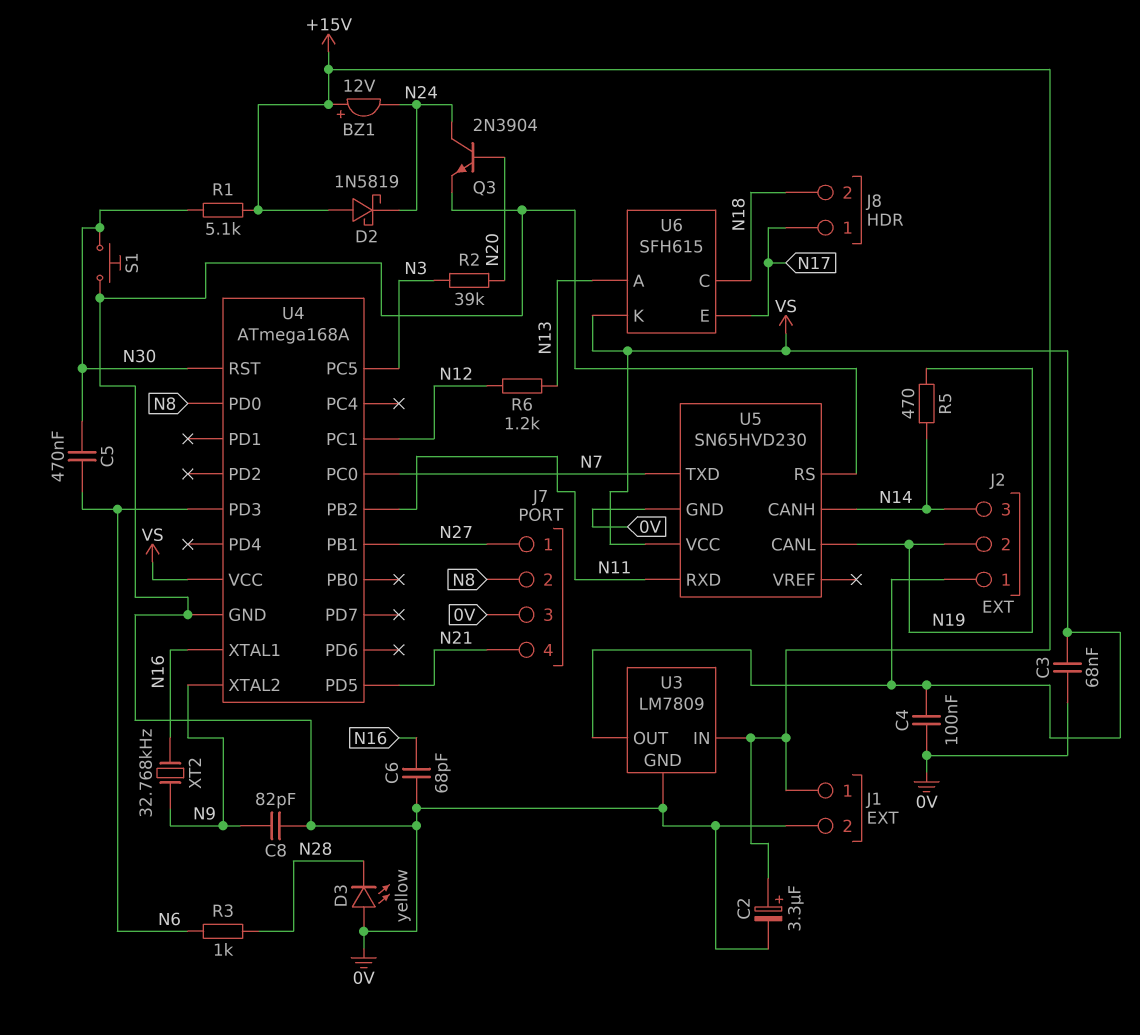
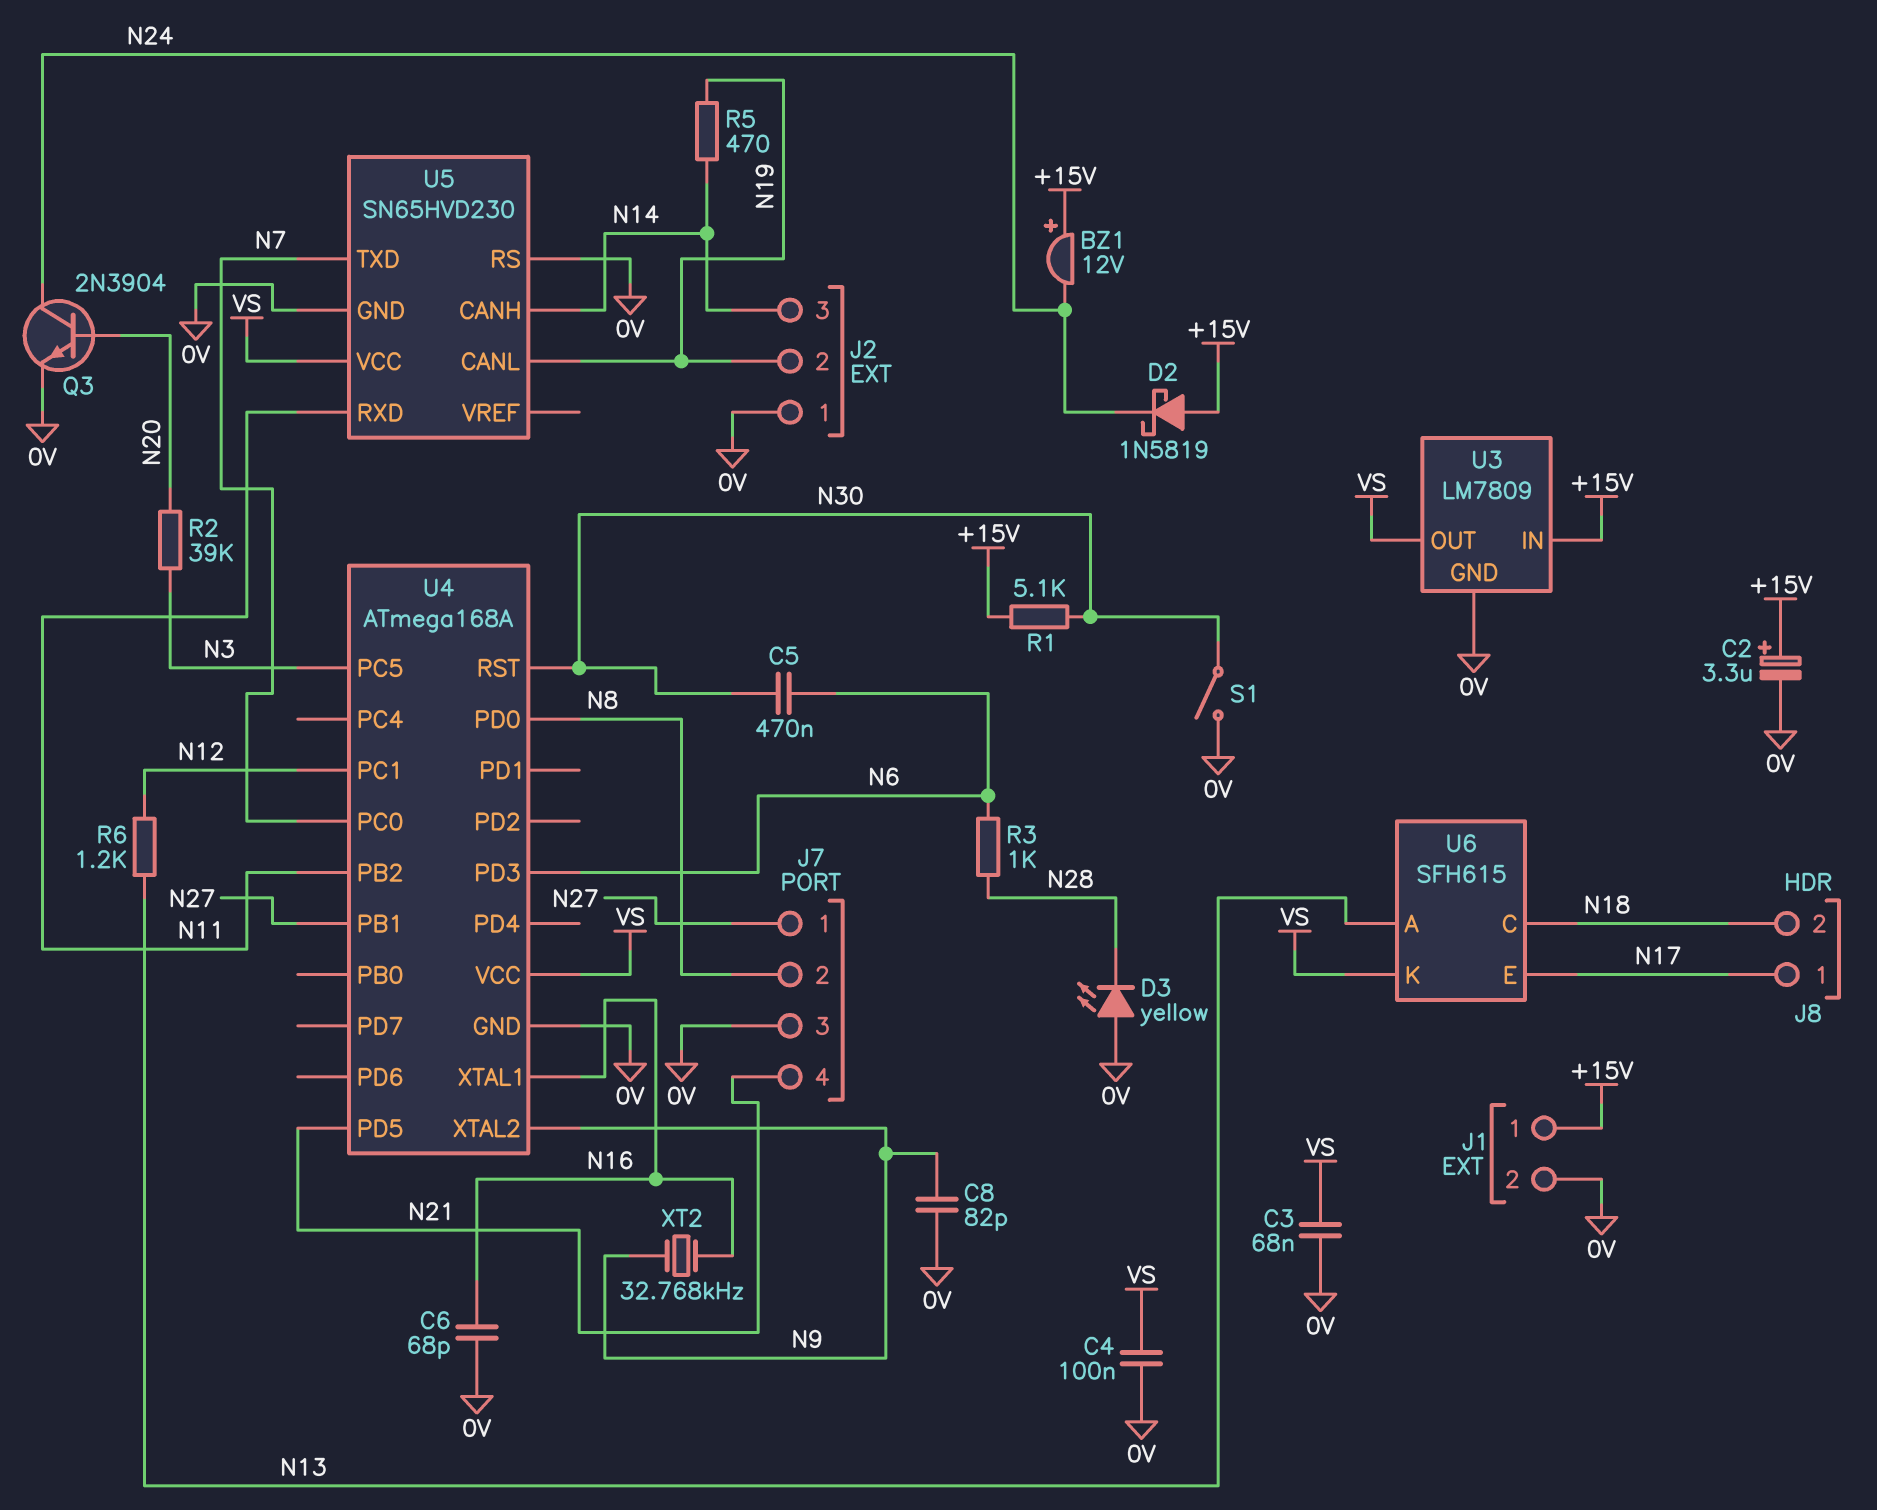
J2 pin 1: VS -> 0V
S1: button (0V, N30) -> switch (0V, N30)

